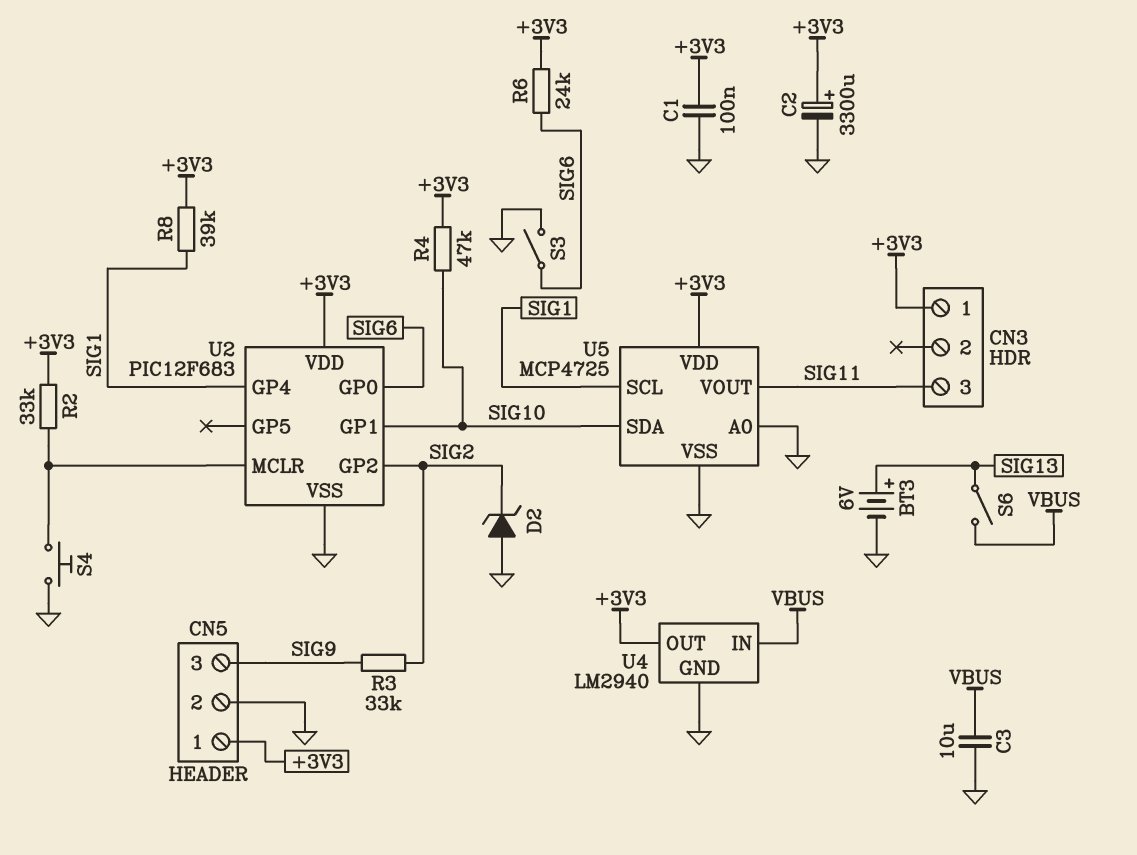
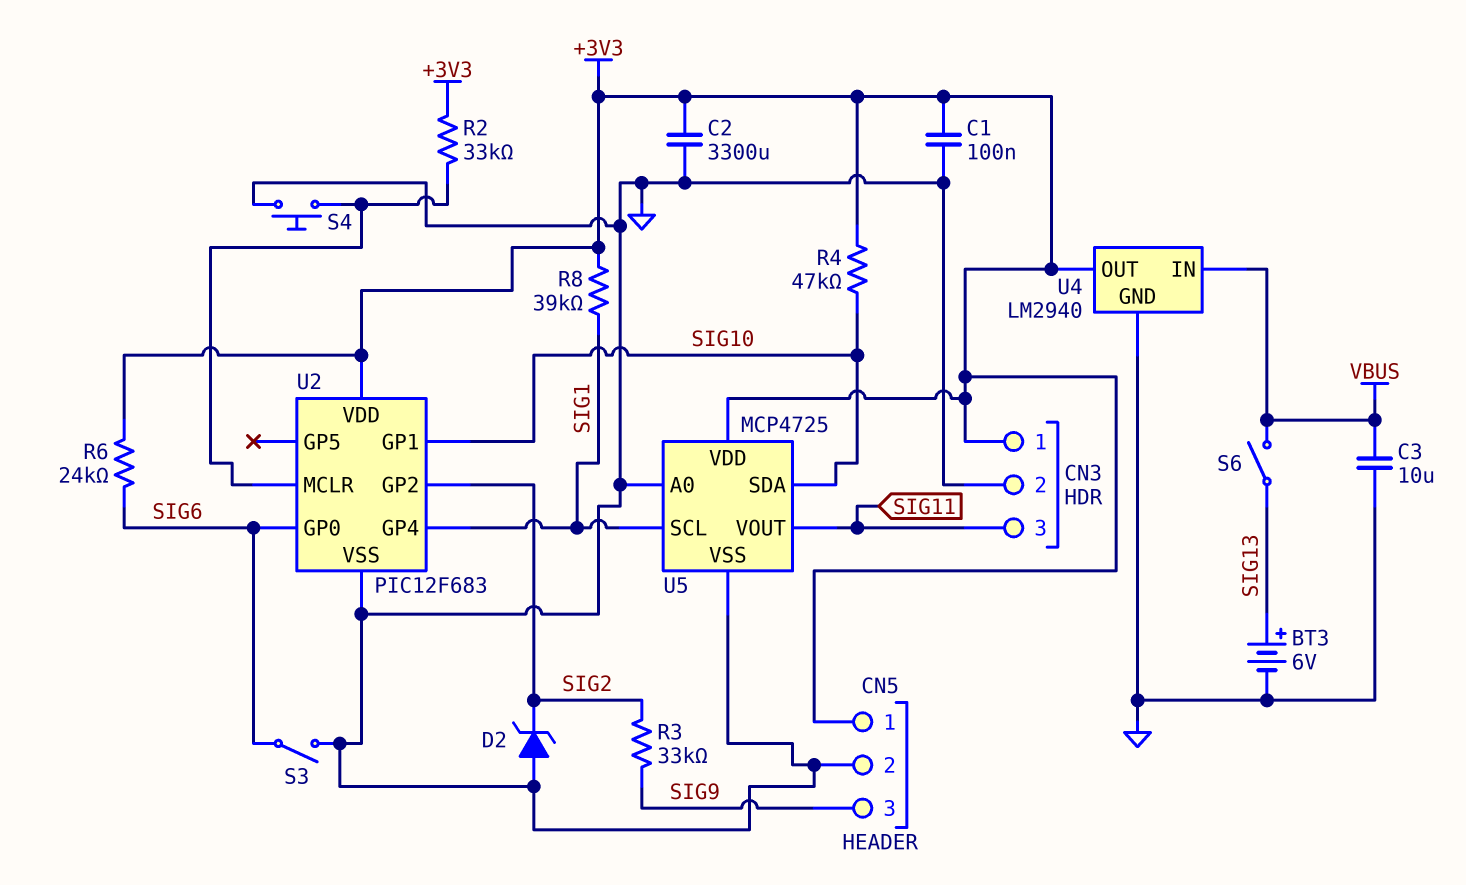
C2: 3300uF (plus +3V3, minus GND) -> 3300uF (+3V3, GND)
CN3 pin 2: none -> GND

